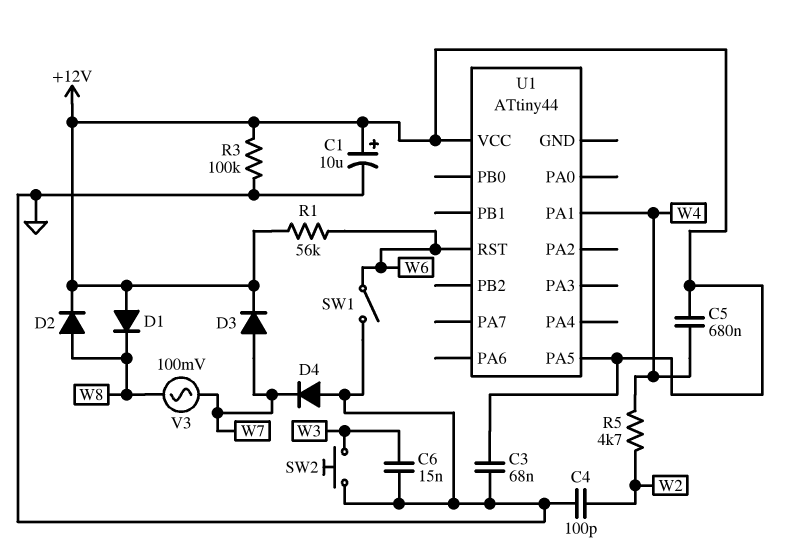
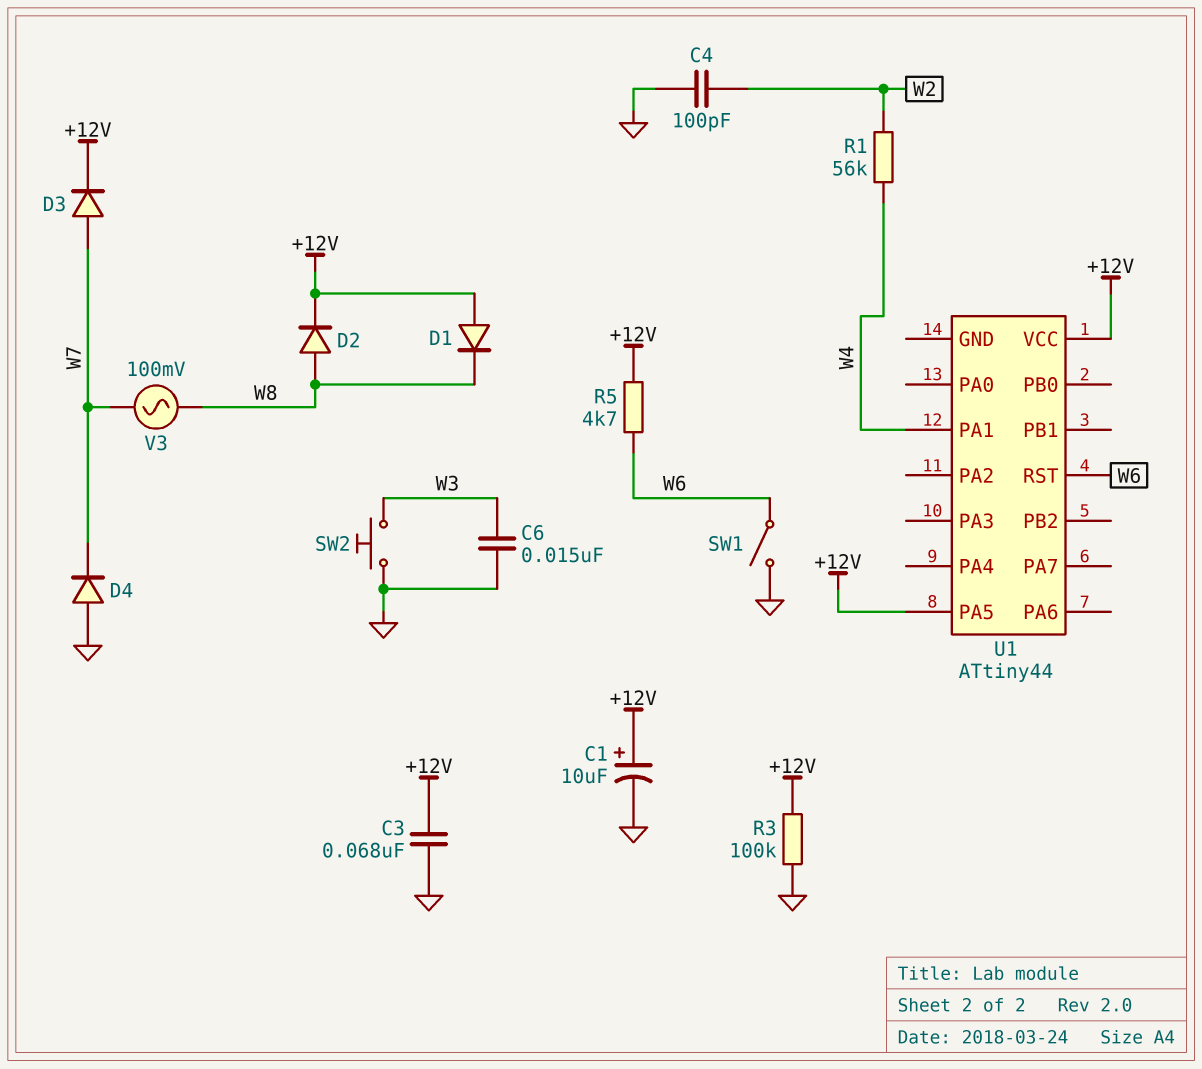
C5: 680nF (+12V, W4) -> none
R1: 56k (+12V, W6) -> 56k (W2, W4)
R5: 4.7k (W2, W4) -> 4.7k (+12V, W6)

